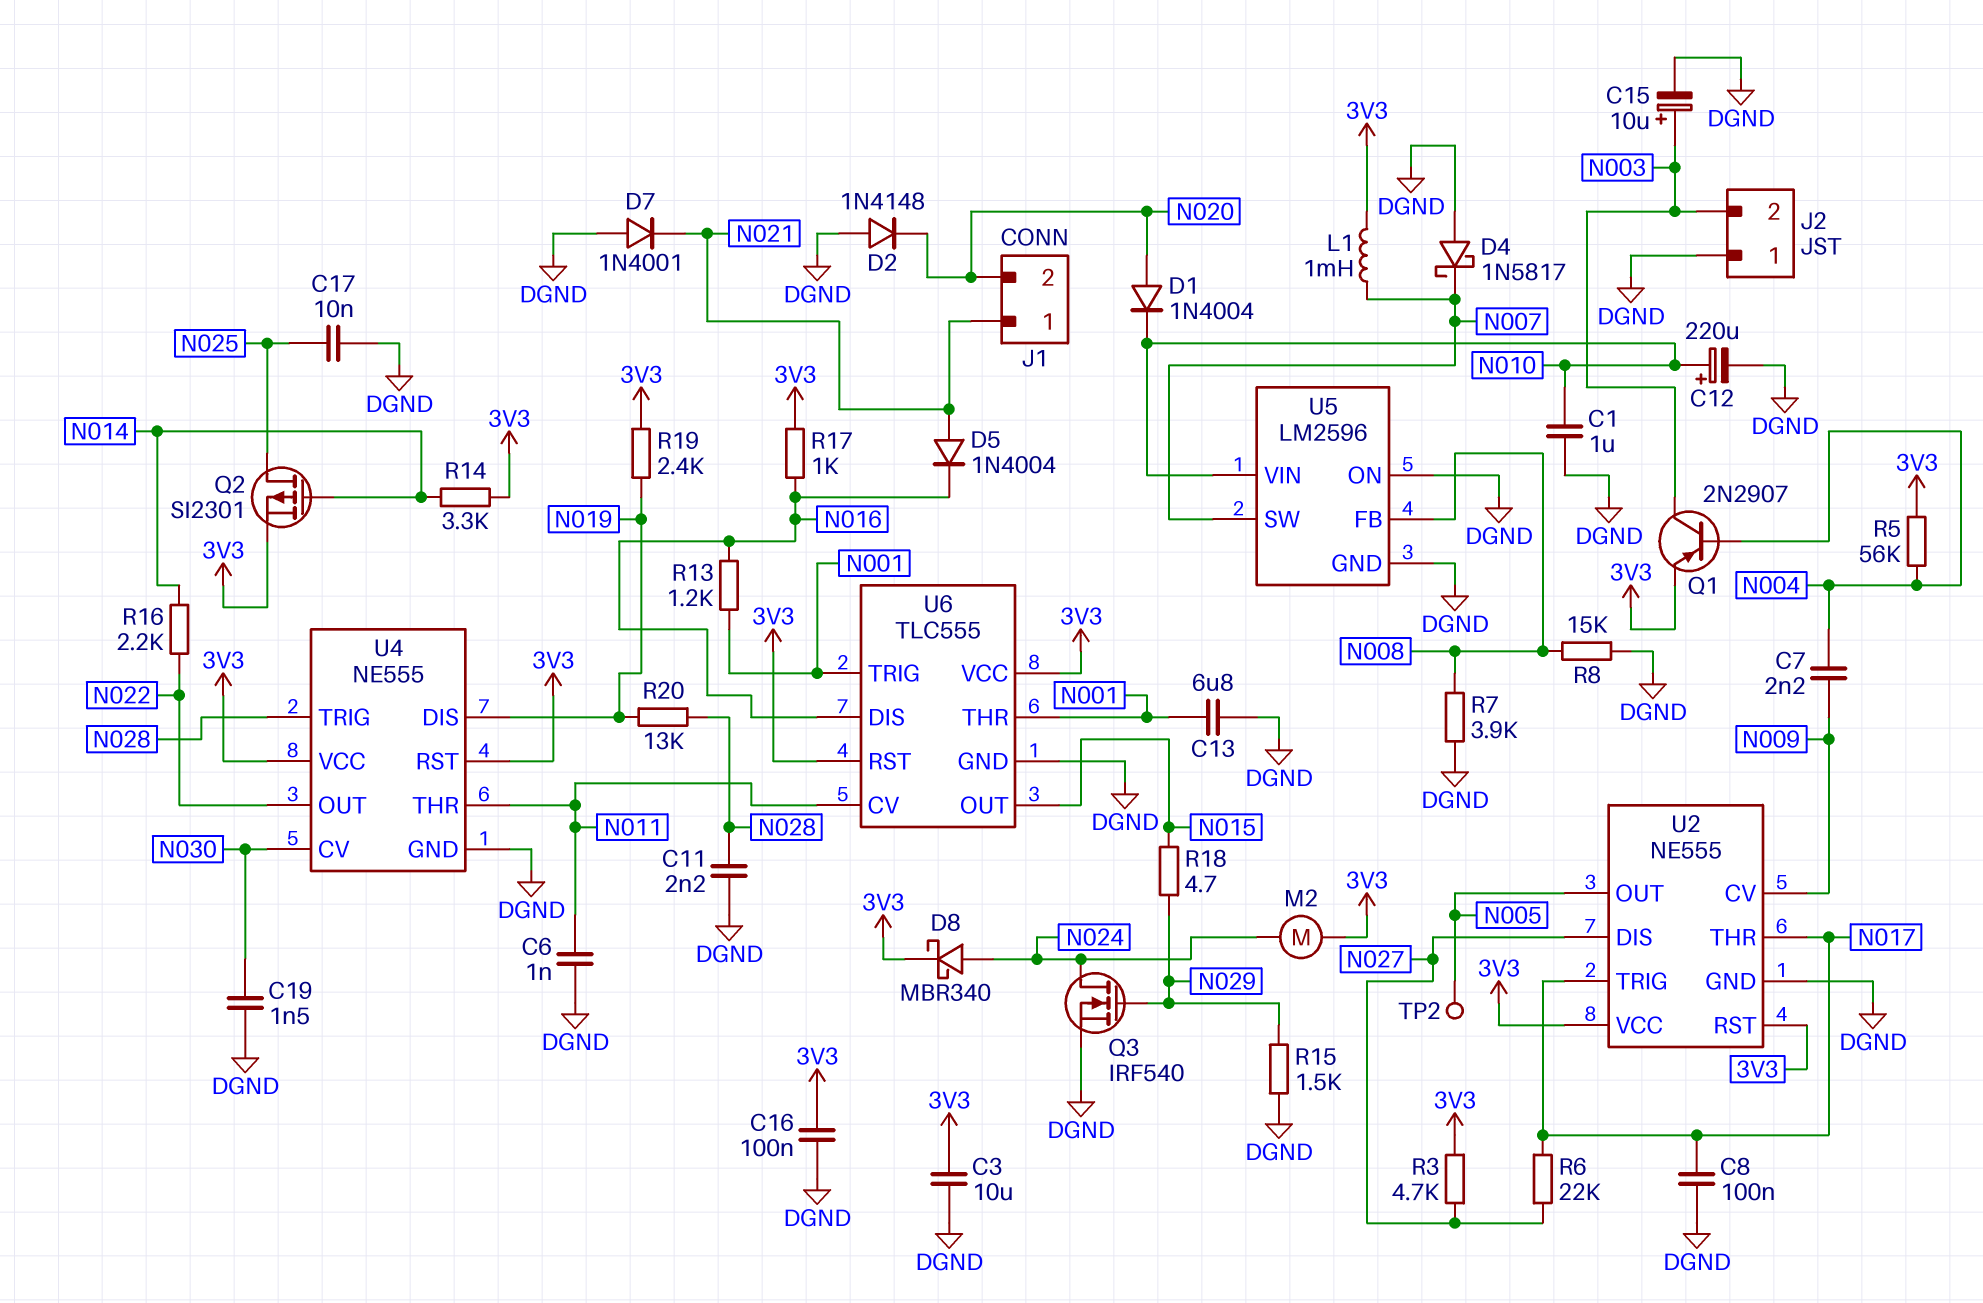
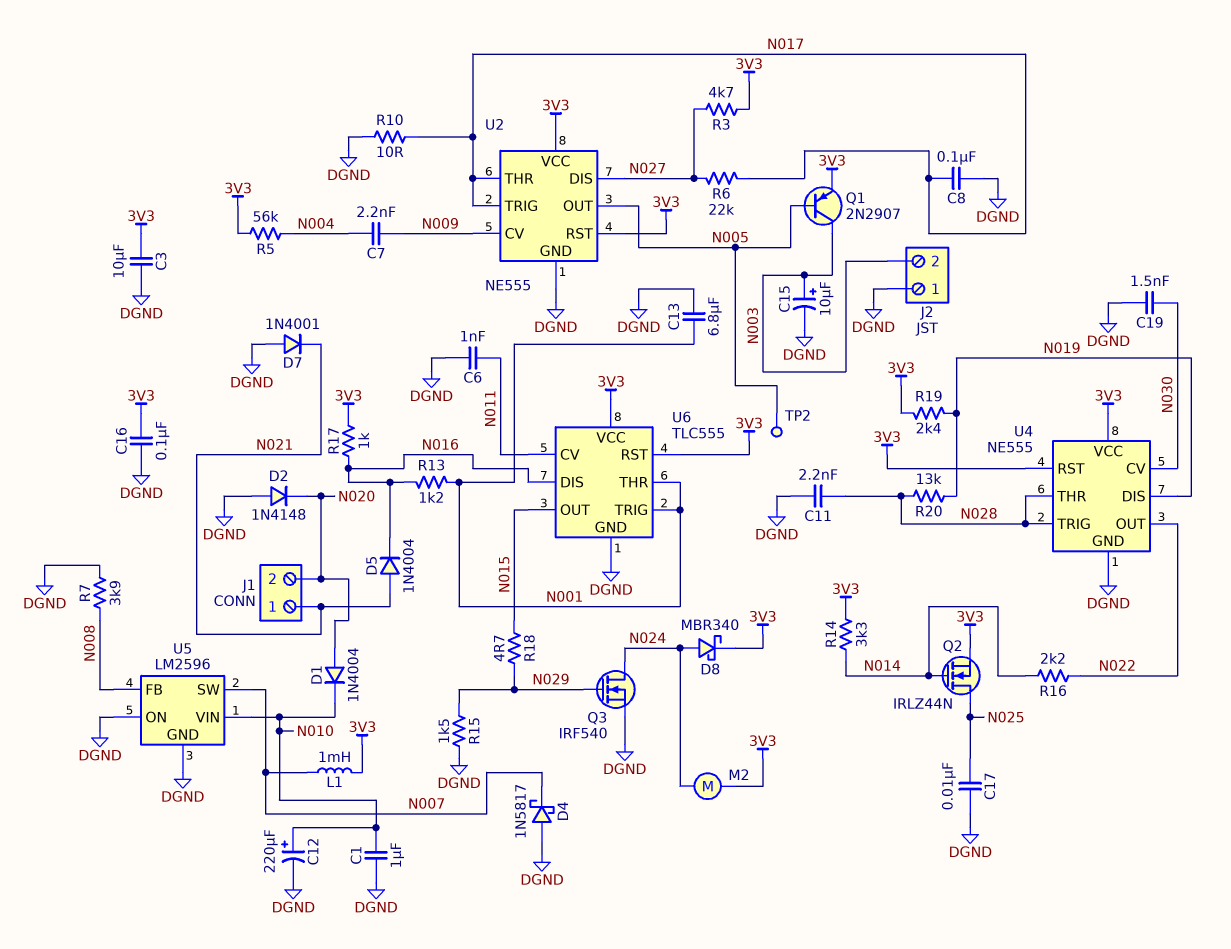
Q1: PNP 2N2907 (B N004, C N003, E 3V3) -> PNP 2N2907 (B N005, C N003, E 3V3)
Q2: PMOS SI2301 (G N014, D N025, S 3V3) -> NMOS IRLZ44N (G N014, D N025, S 3V3)
R8: 15k (DGND, N008) -> none
R10: none -> 10 (DGND, N017)
U4 pin THR: N011 -> N028

